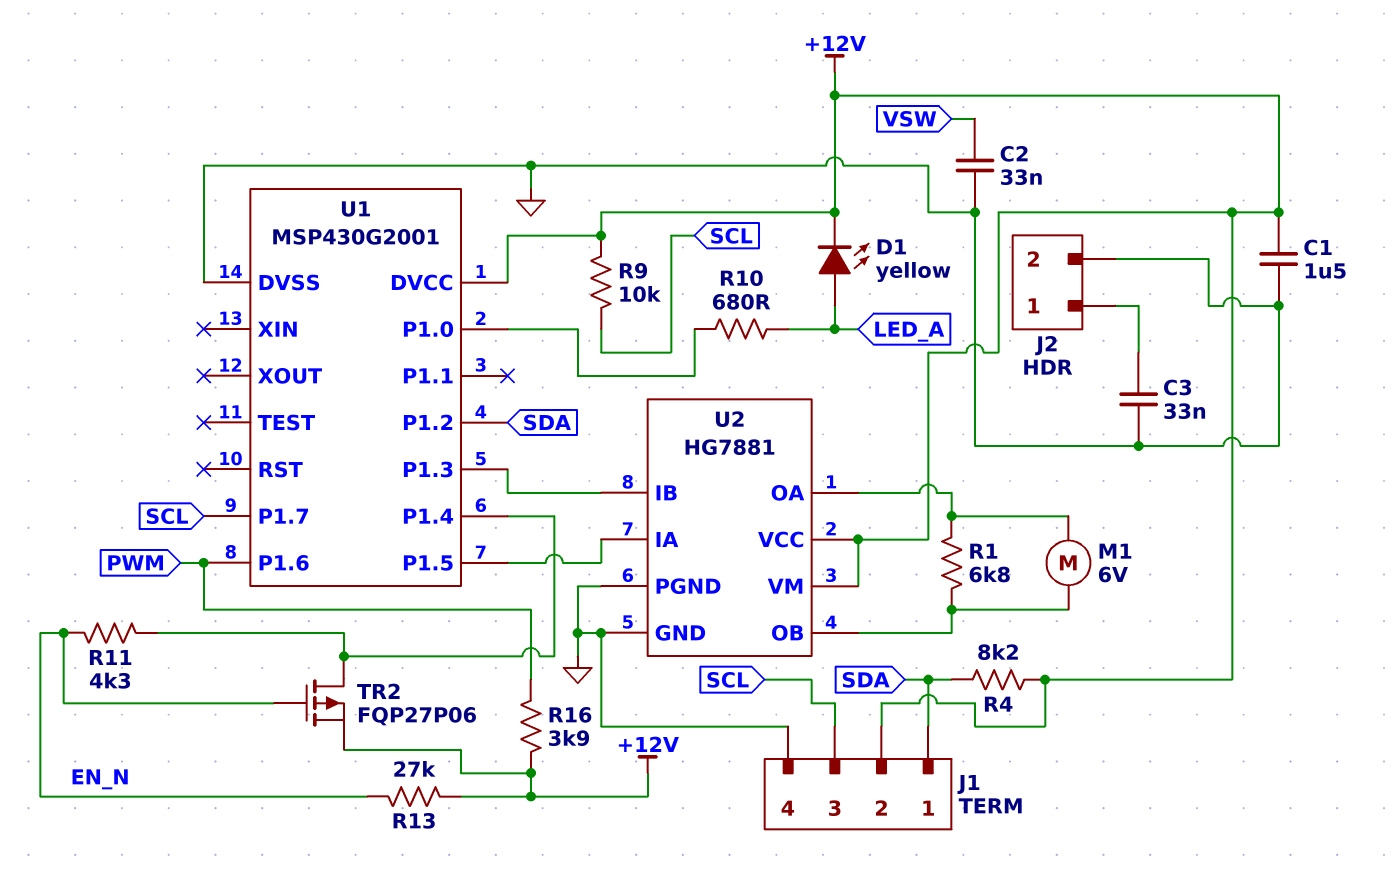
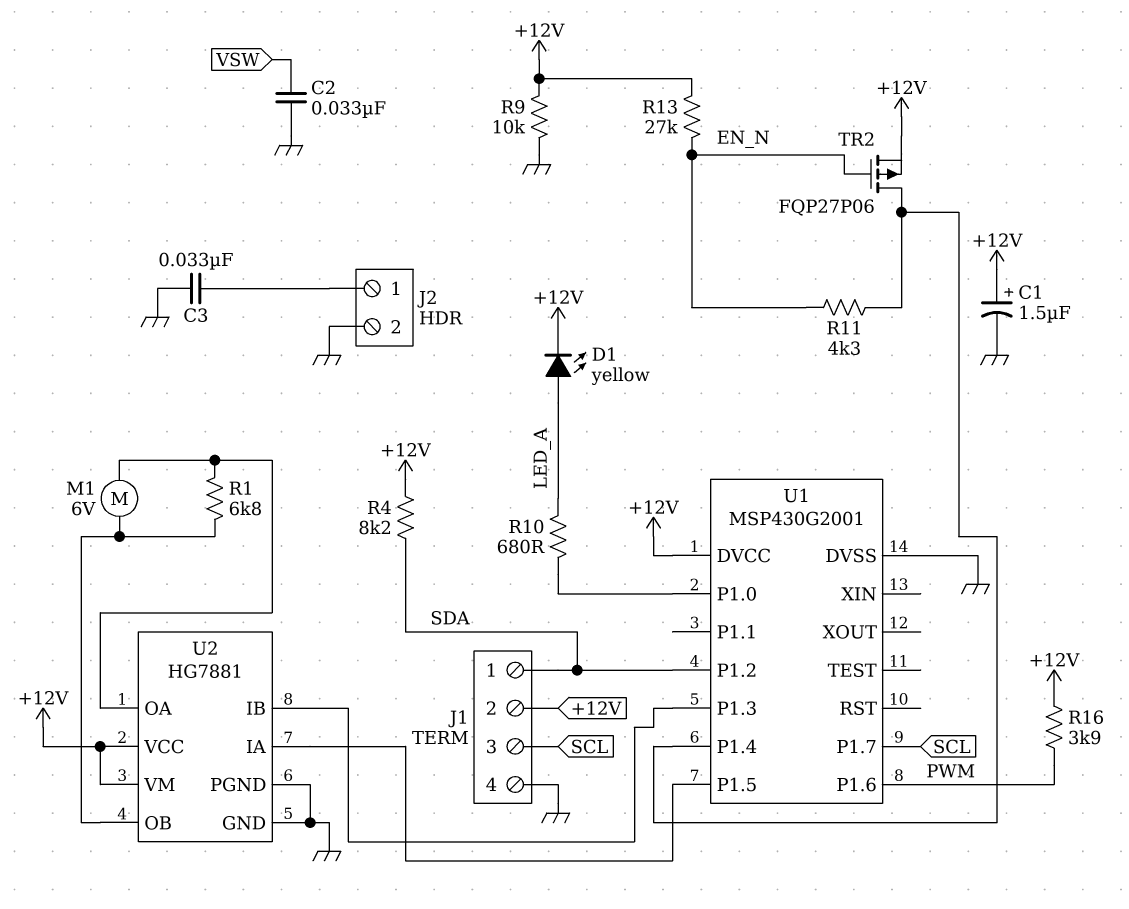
C1: 1.5uF (+12V, GND) -> 1.5uF (plus +12V, minus GND)
R9: 10k (+12V, SCL) -> 10k (+12V, GND)

